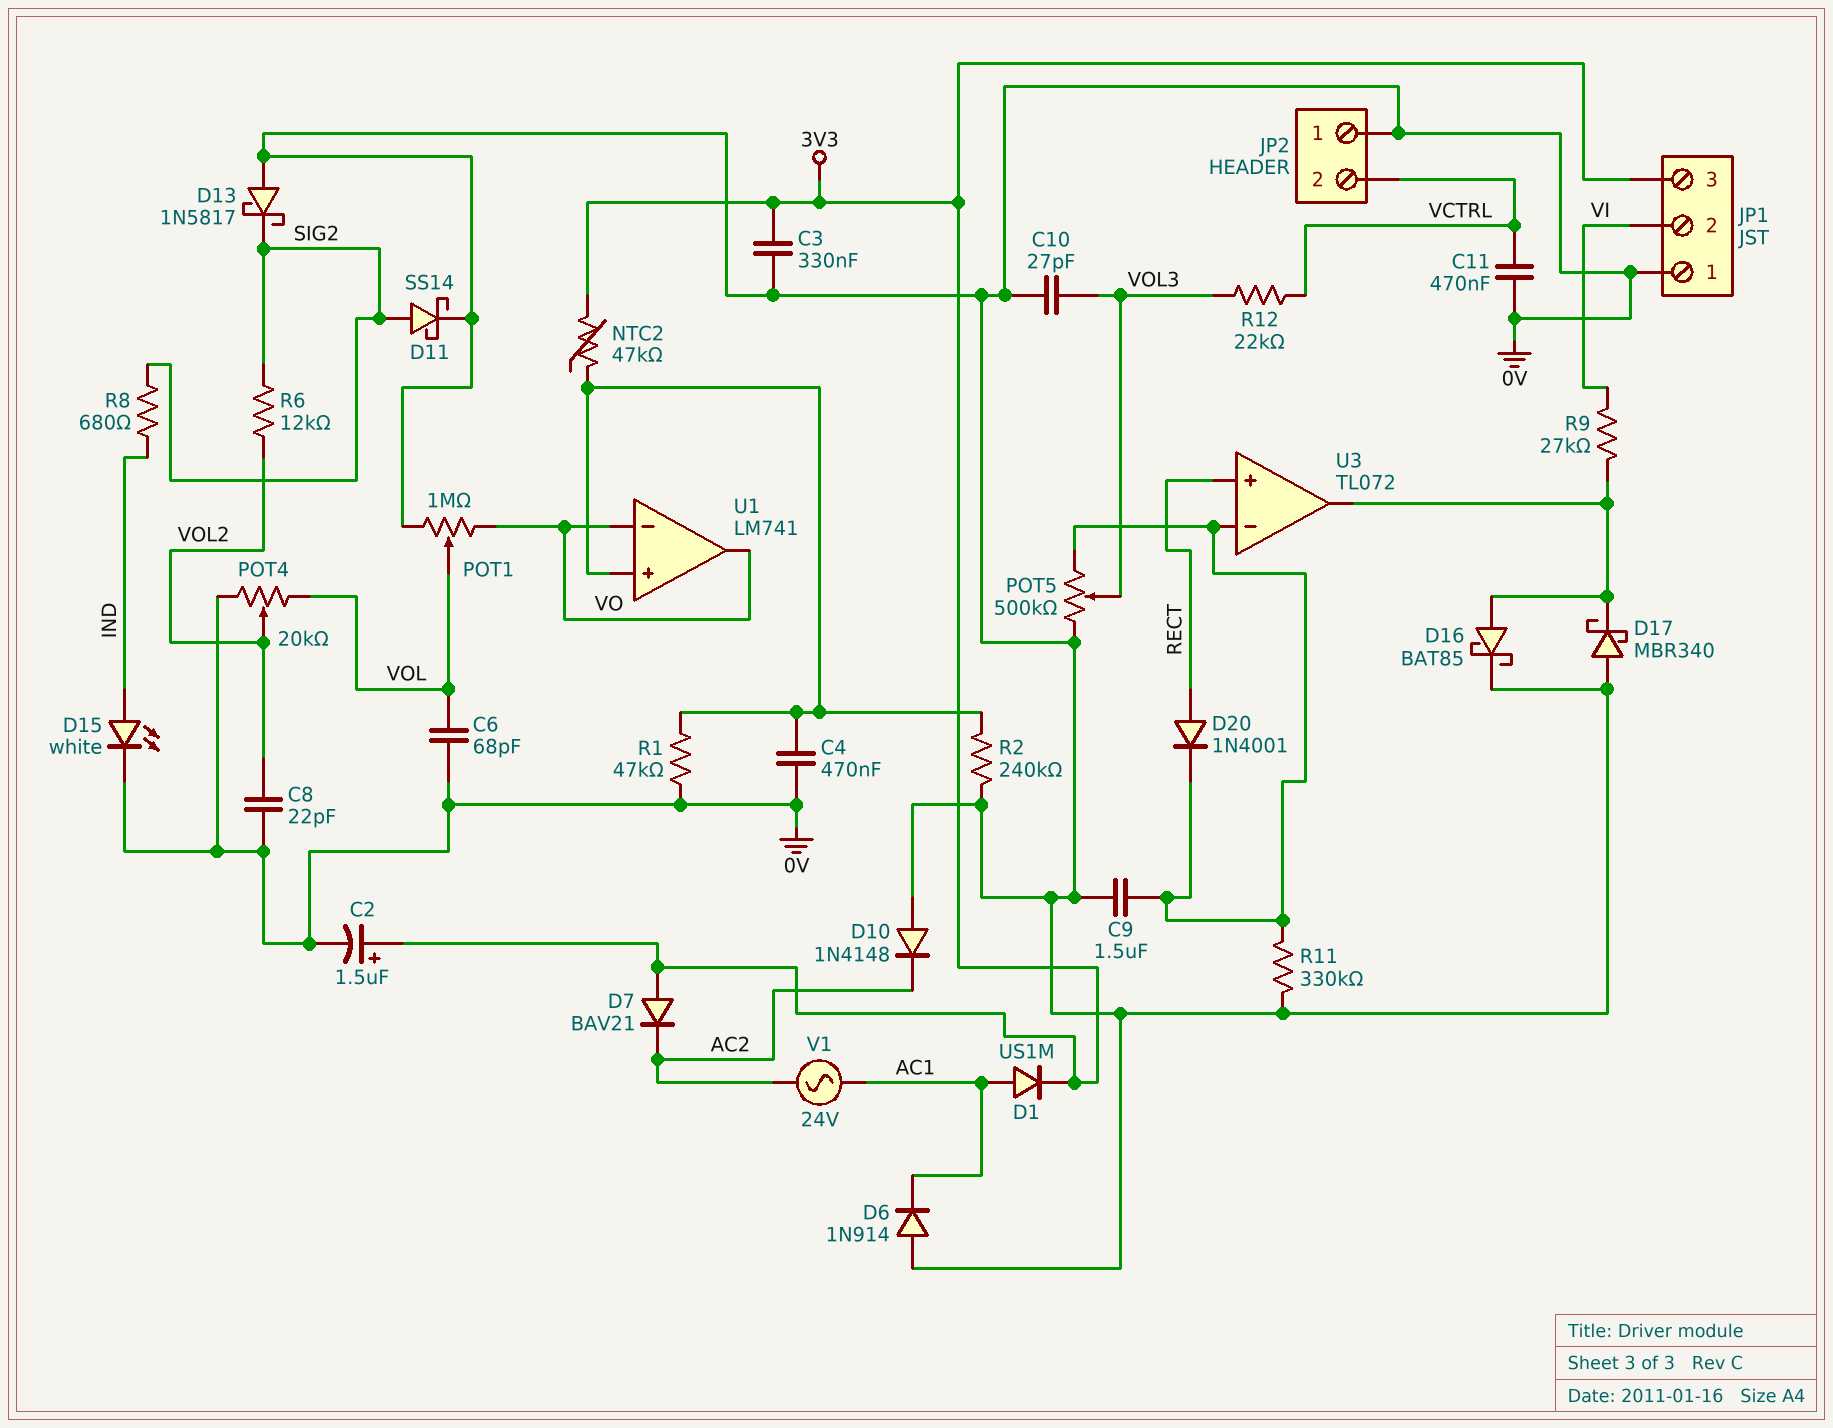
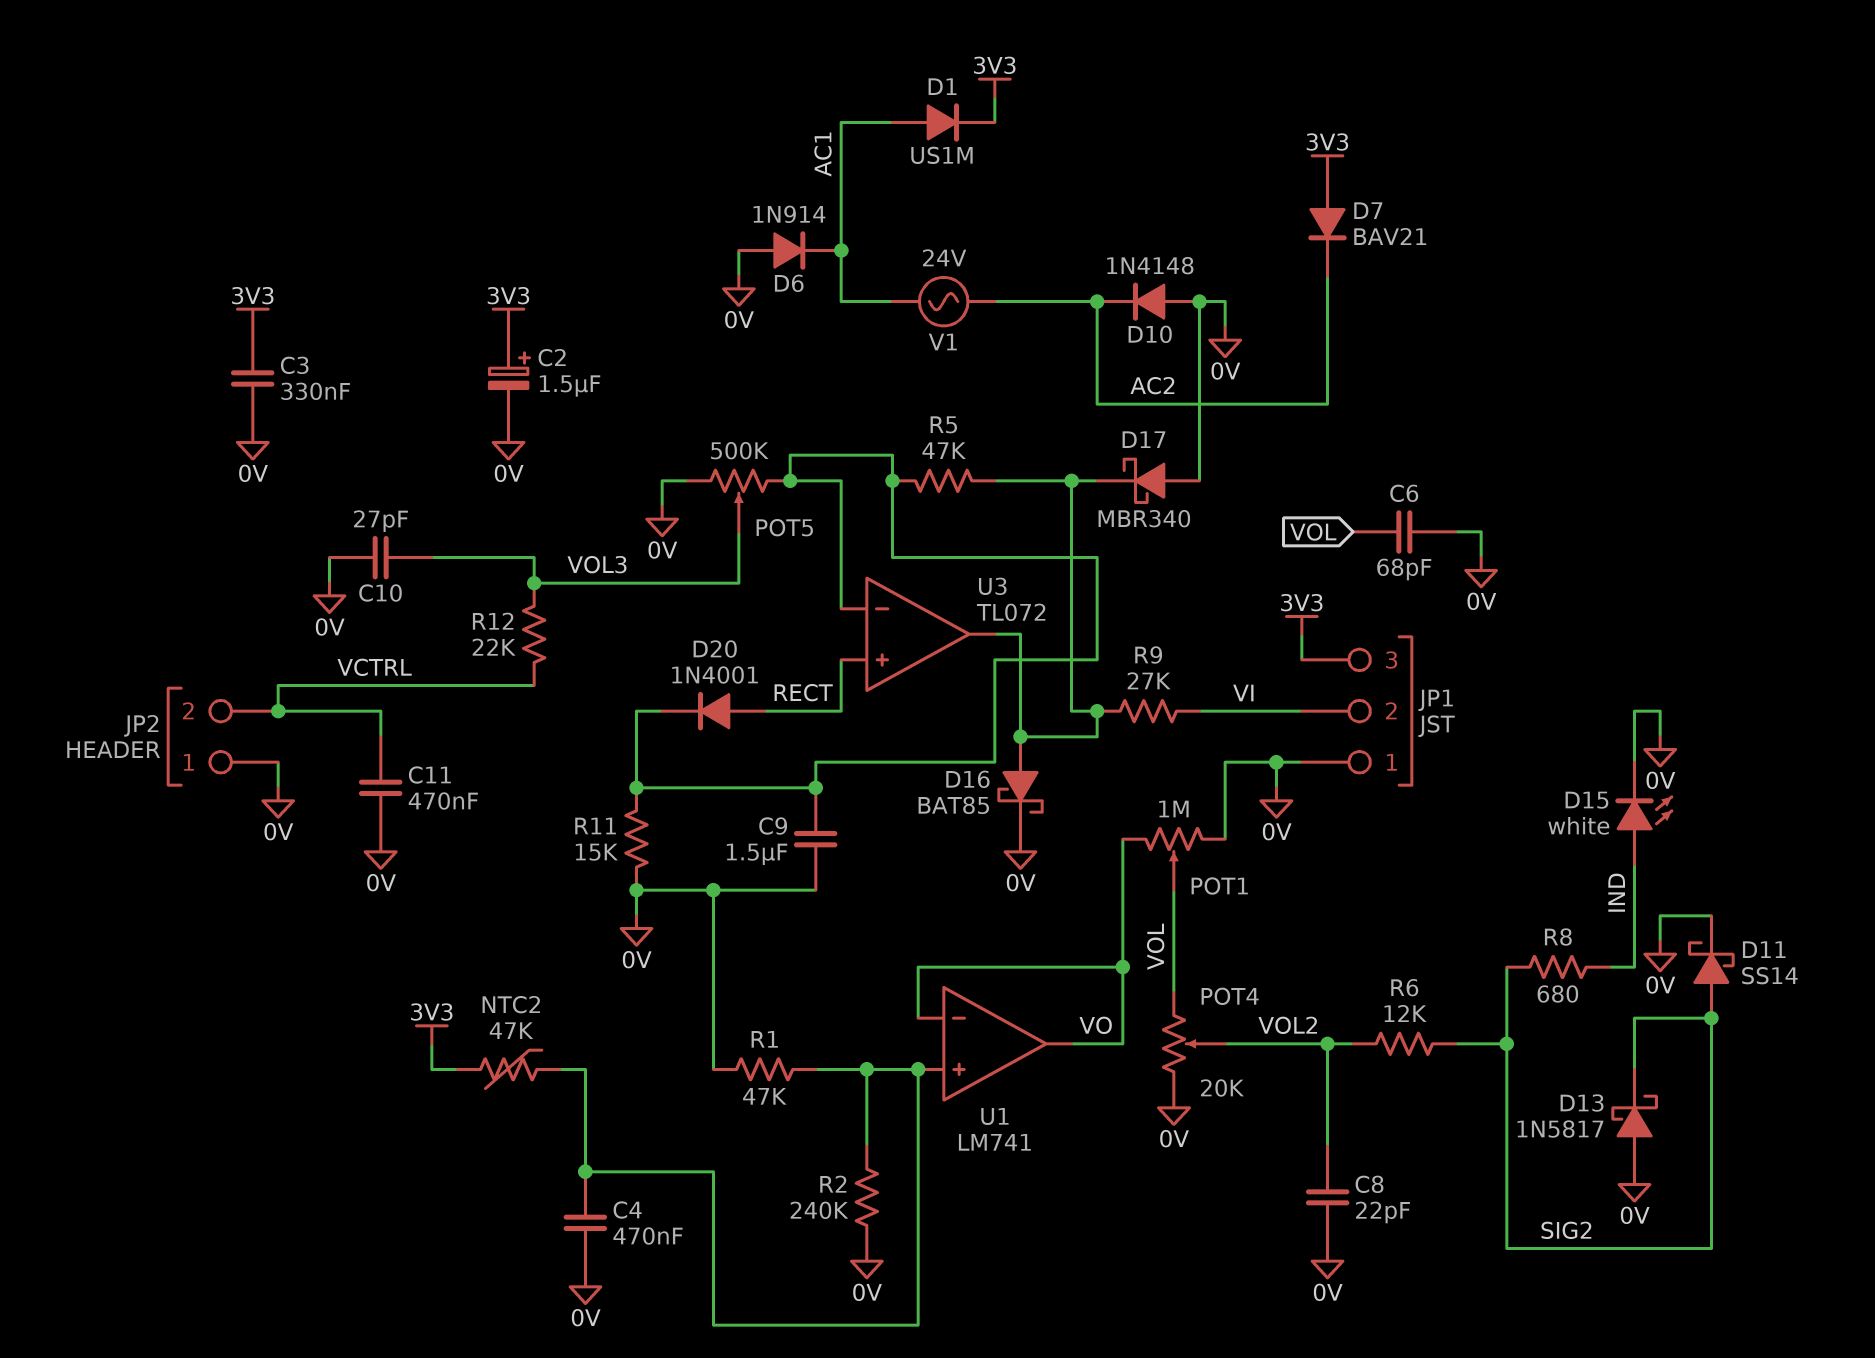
R5: none -> 47k (U3/in-, U3/out)
R11: 330k (0V, U3/in-) -> 15k (0V, U3/in-)

